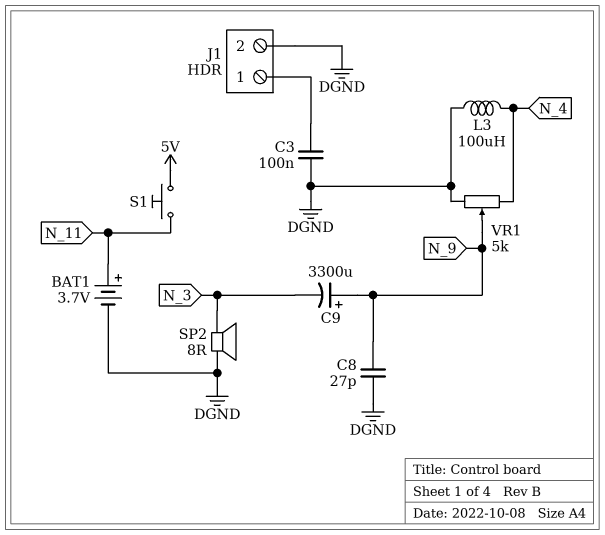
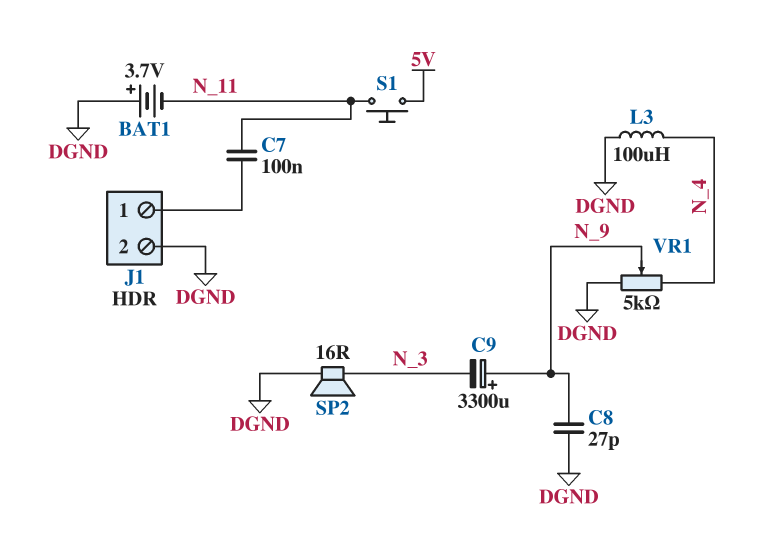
BAT1: 3.7V (plus N_11, minus DGND) -> 3.7V (plus DGND, minus N_11)
C3: 100nF (DGND, J1/1) -> none
C7: none -> 100nF (J1/1, N_11)
SP2: speaker 8R (DGND, N_3) -> speaker 16R (DGND, N_3)

